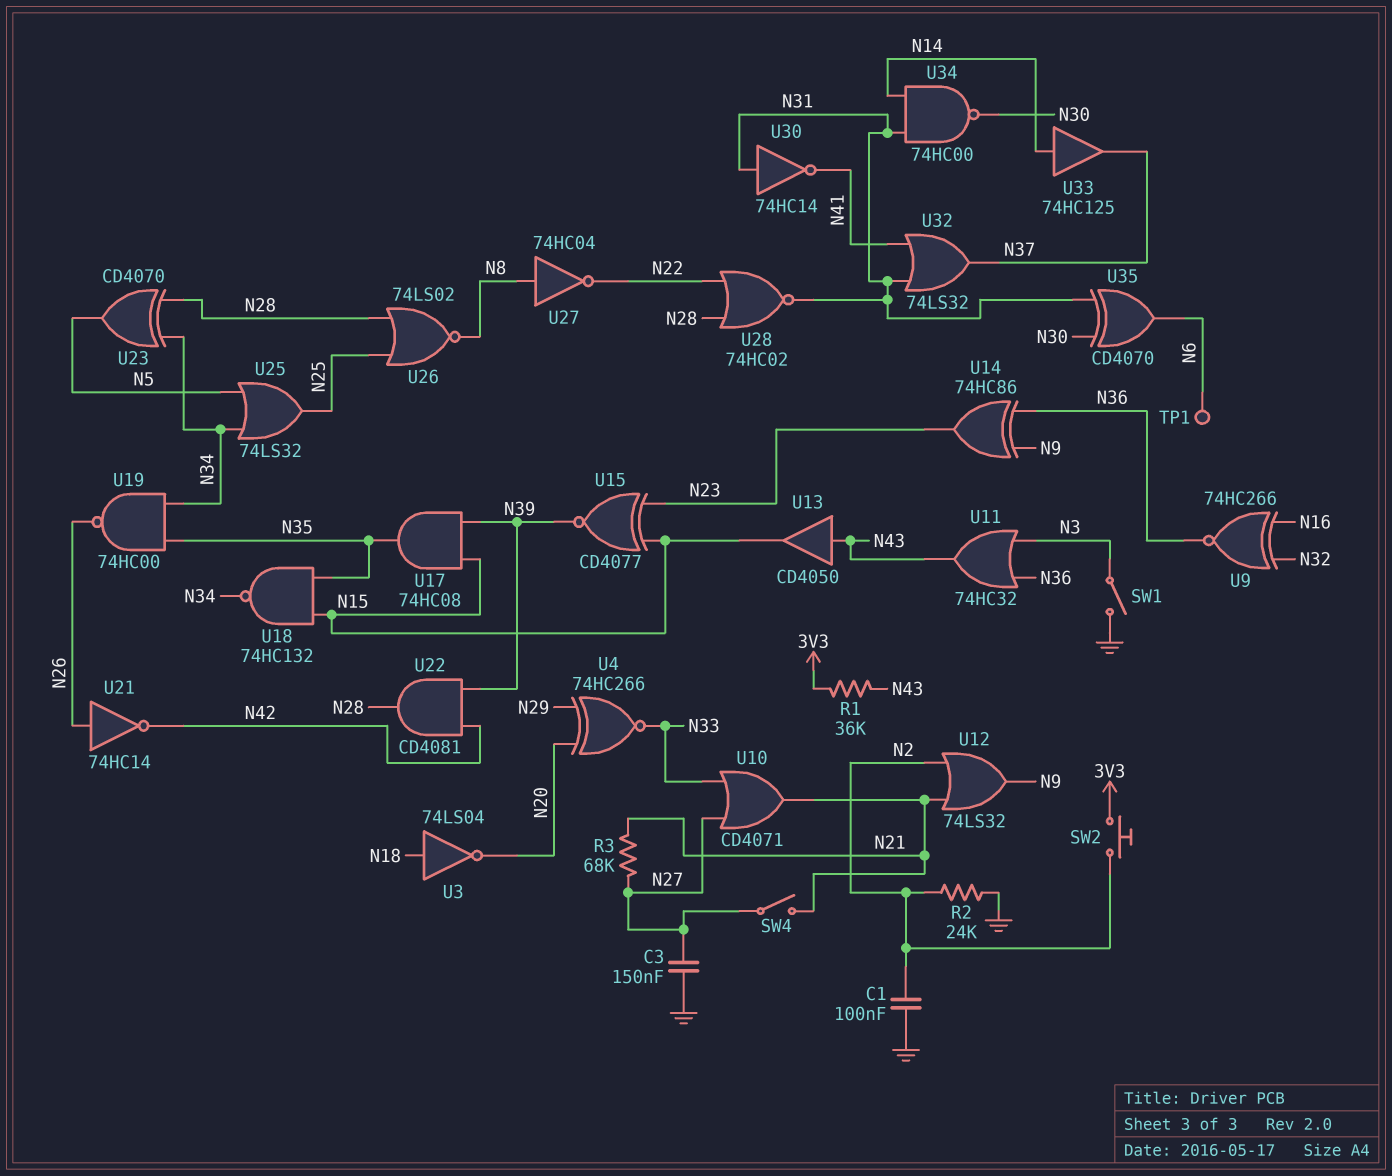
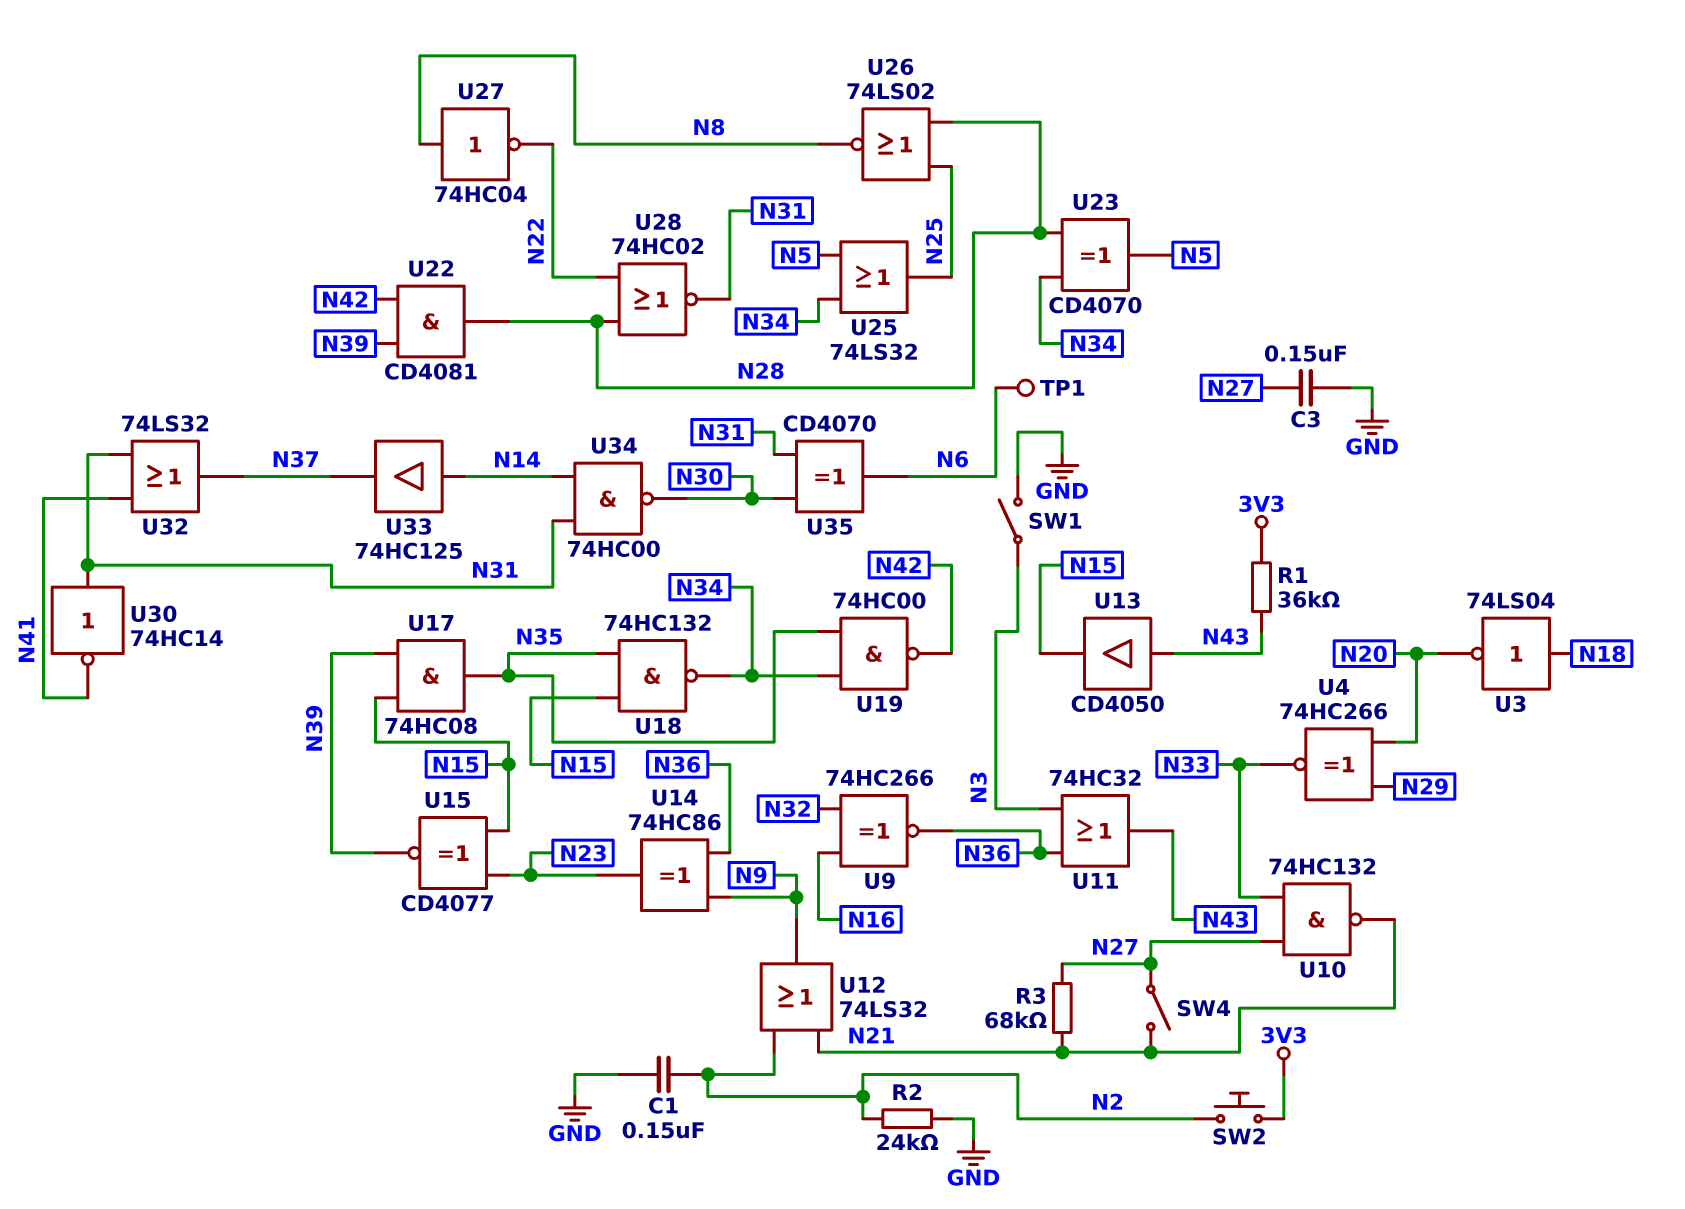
C1: 100nF (GND, N2) -> 150nF (GND, N2)
U10: OR CD4071 (in N27, in N33, out N21) -> NAND 74HC132 (in N27, in N33, out N21)
U19: NAND 74HC00 (in N34, in N35, out N26) -> NAND 74HC00 (in N34, in N35, out N42)
U21: NOT 74HC14 (in N26, out N42) -> none

